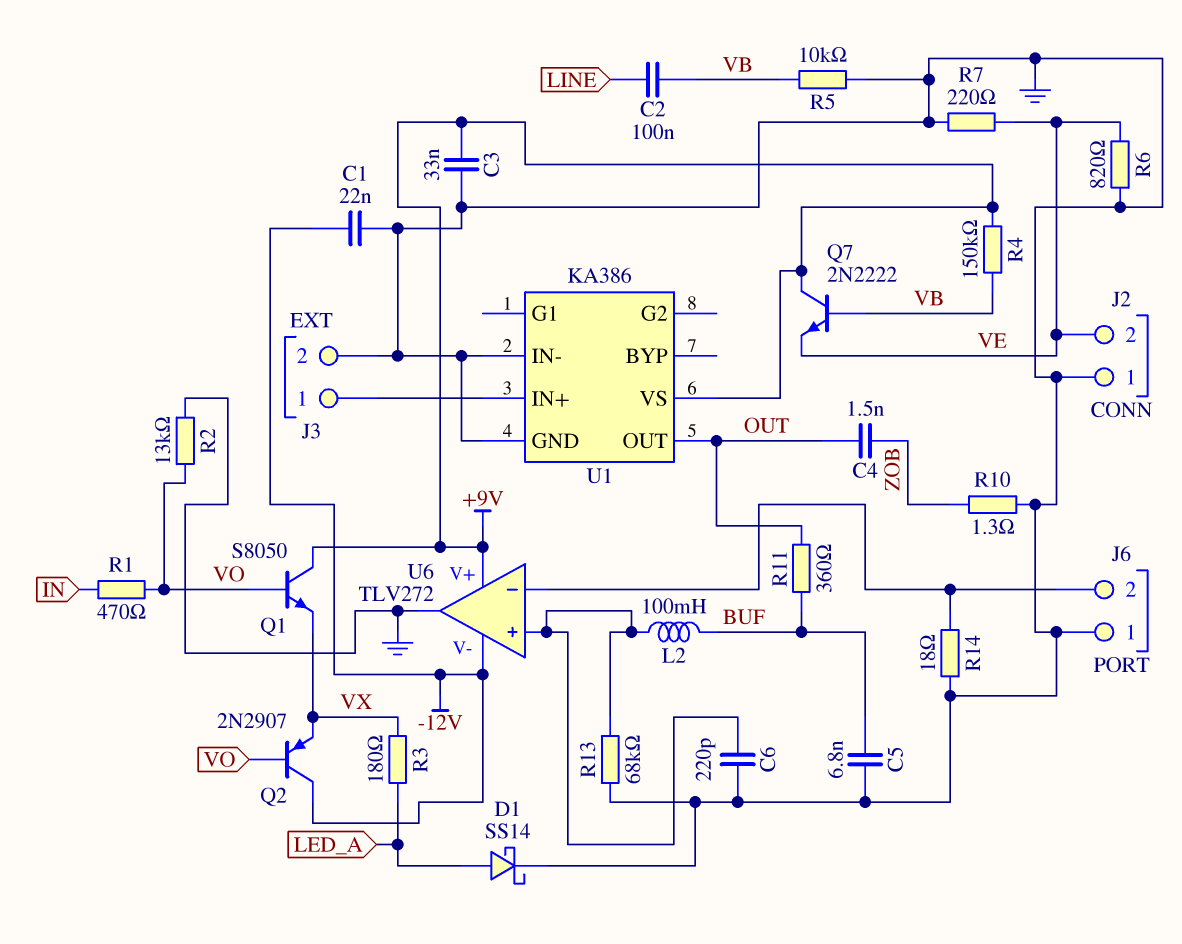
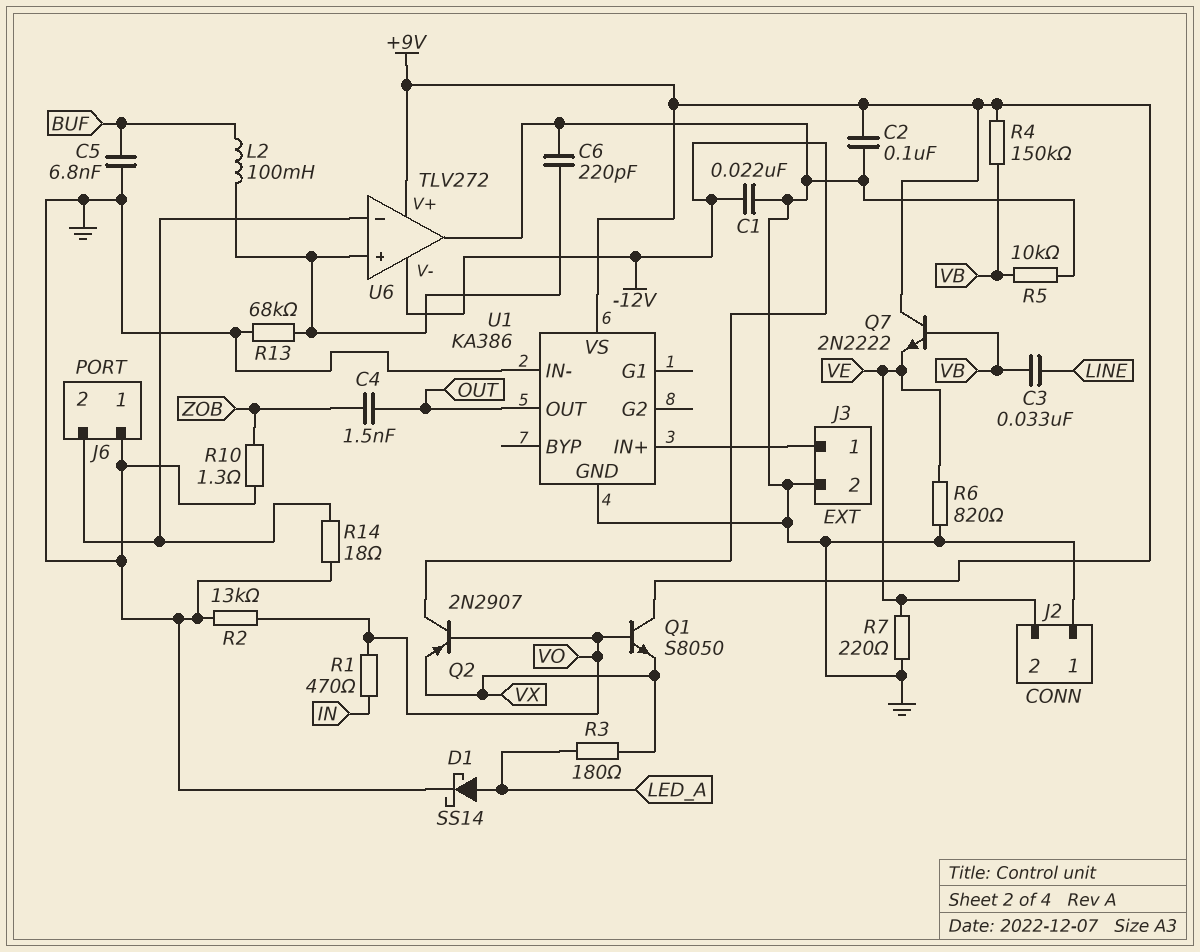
C2: 100nF (LINE, VB) -> 100nF (+9V, GND)
C3: 33nF (+9V, GND) -> 33nF (LINE, VB)
R11: 360 (BUF, OUT) -> none

